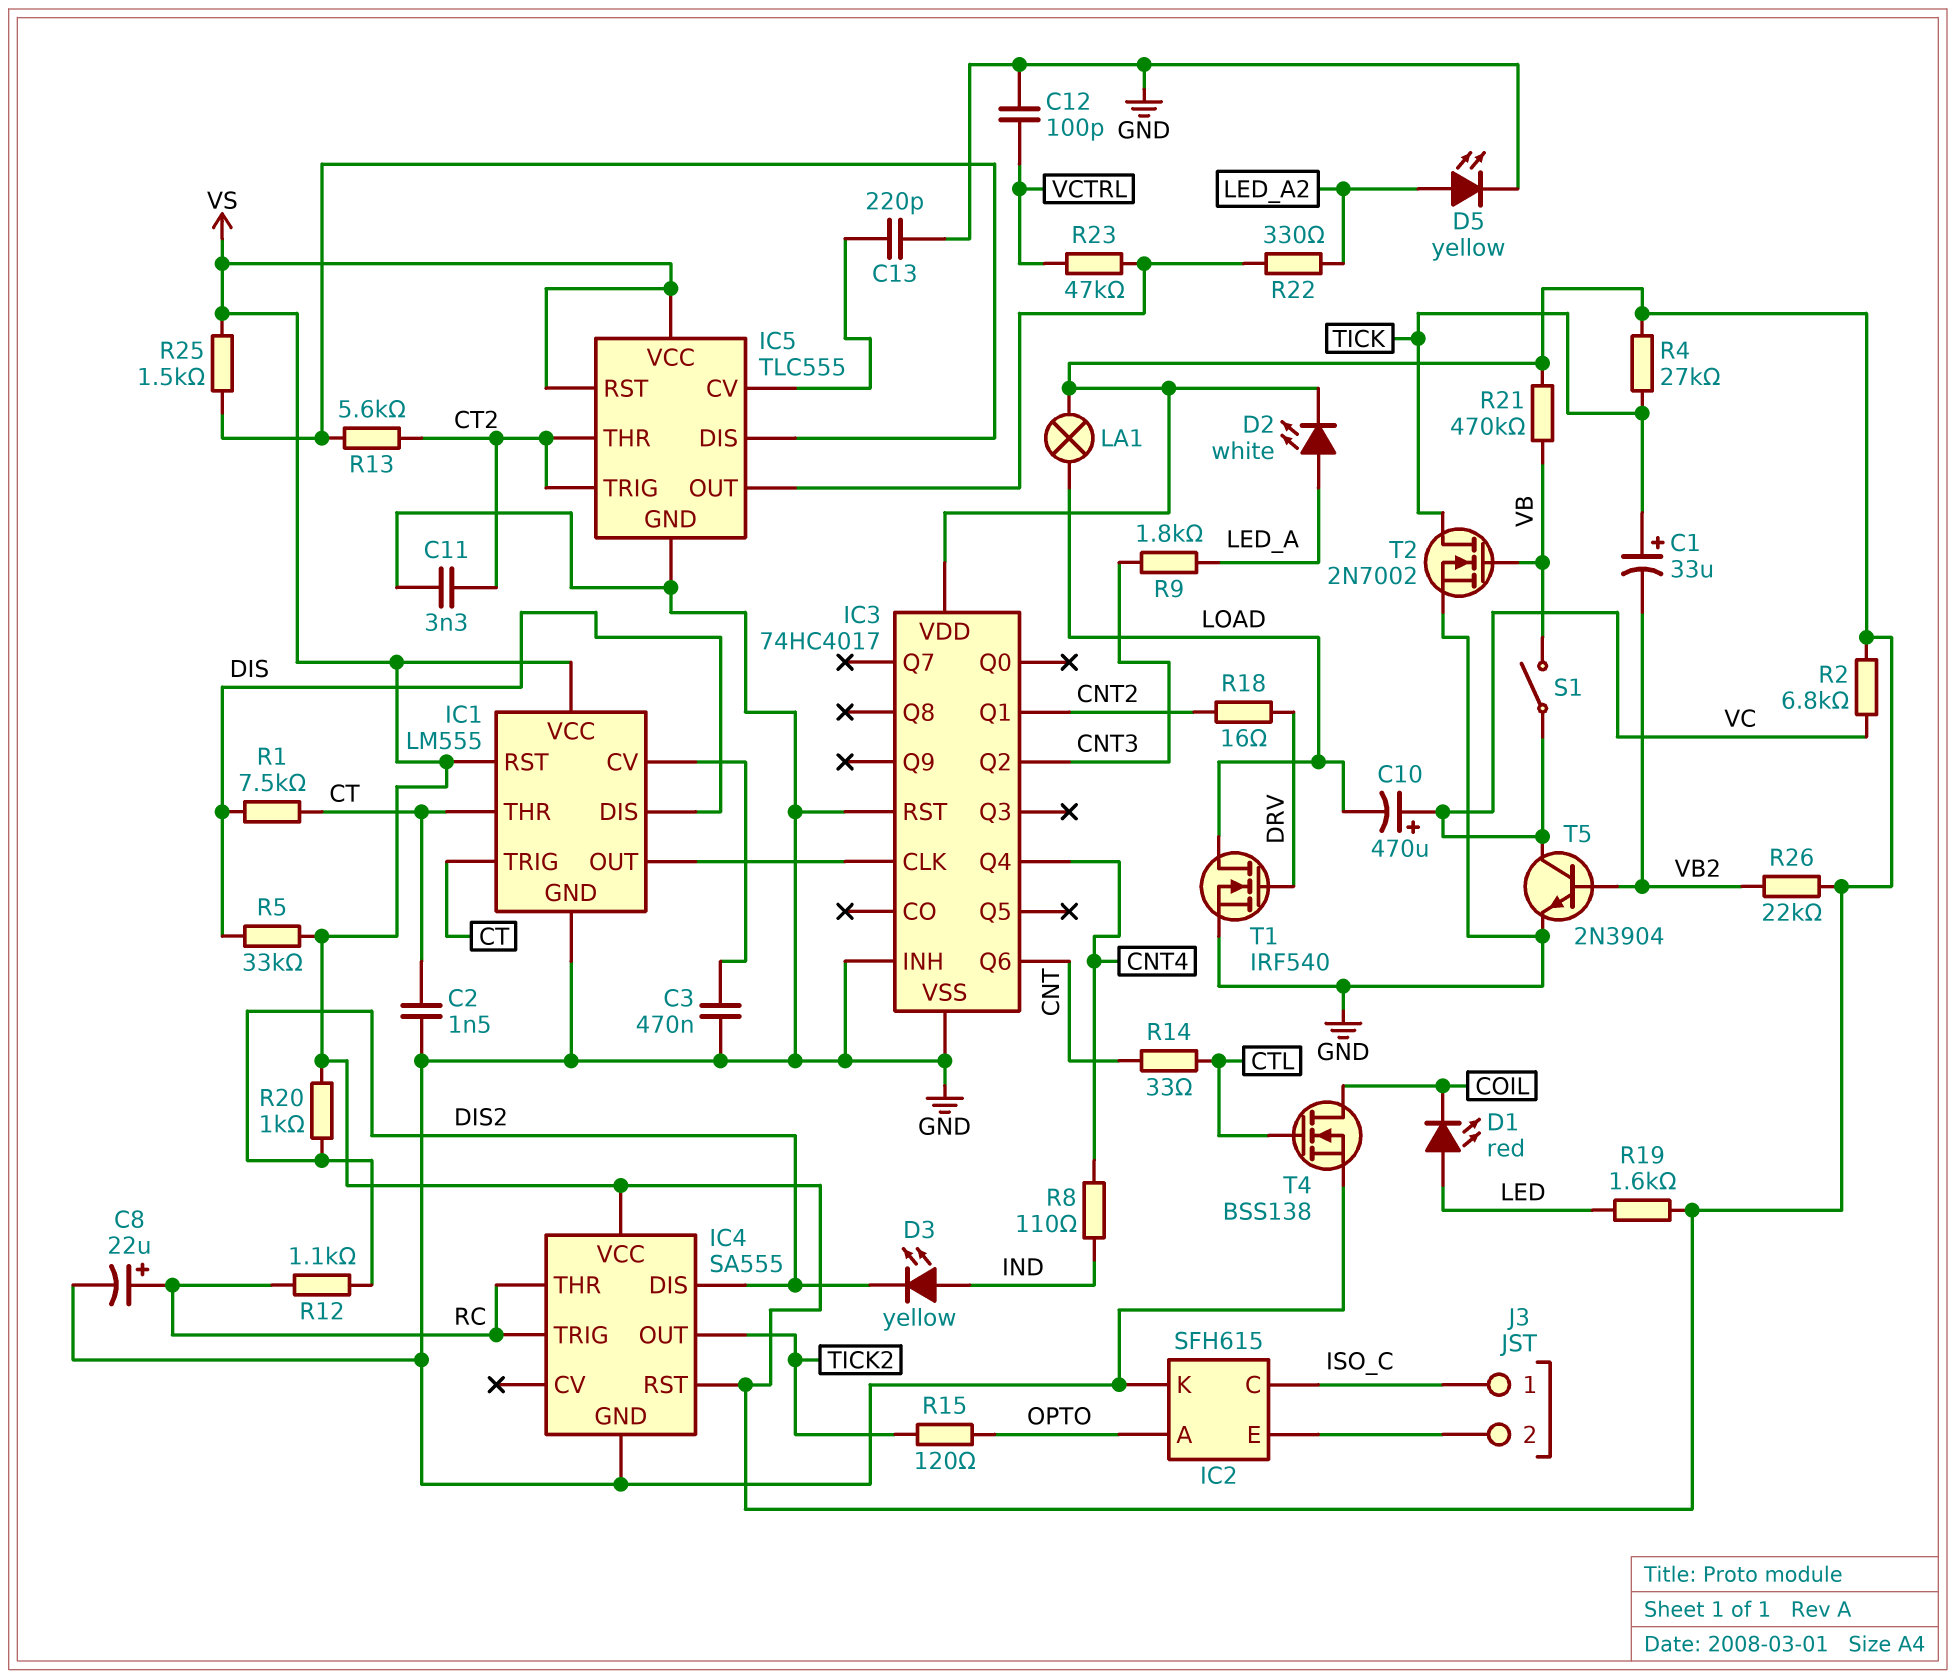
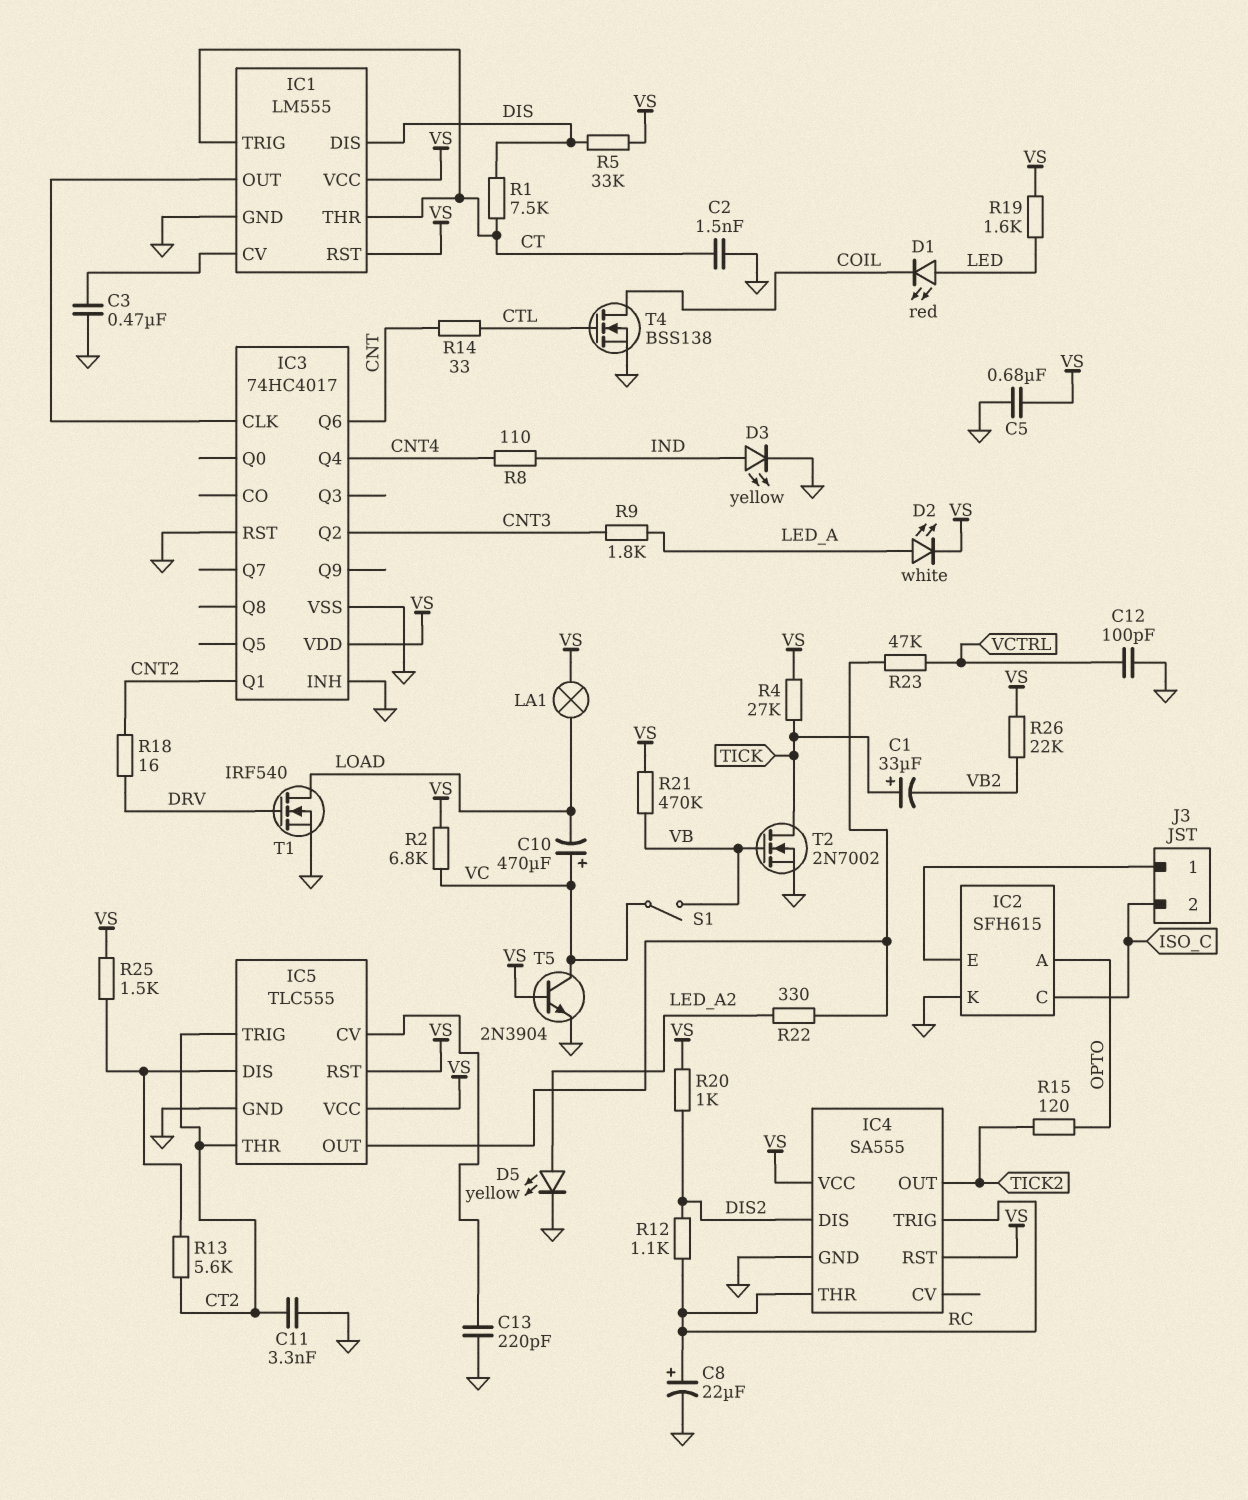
C5: none -> 680nF (GND, VS)
D3: LED yellow (A IND, K DIS2) -> LED yellow (A IND, K GND)
J3 pin 1: ISO_C -> IC2/E
J3 pin 2: IC2/E -> ISO_C
T5: NPN 2N3904 (B VB2, C VC, E GND) -> NPN 2N3904 (B VS, C VC, E GND)

